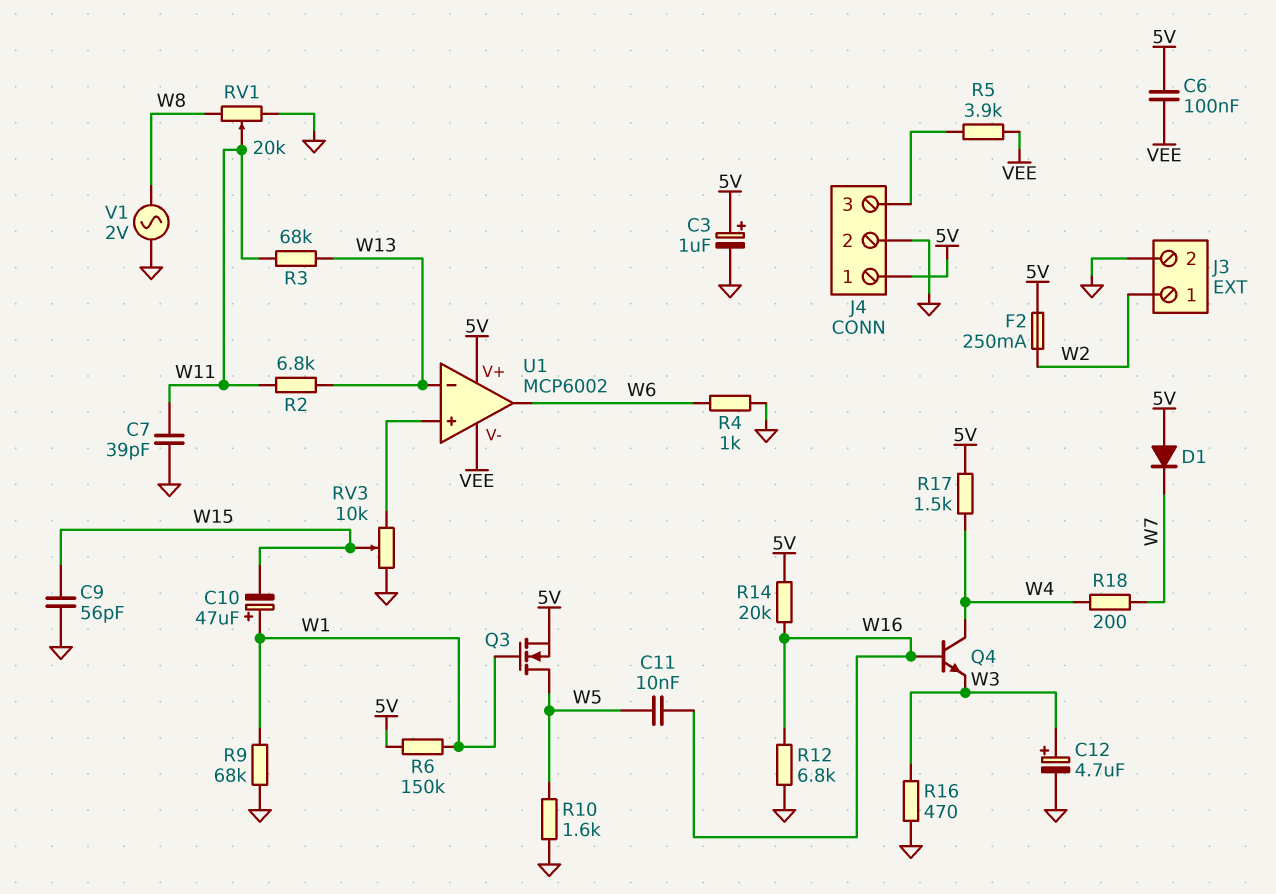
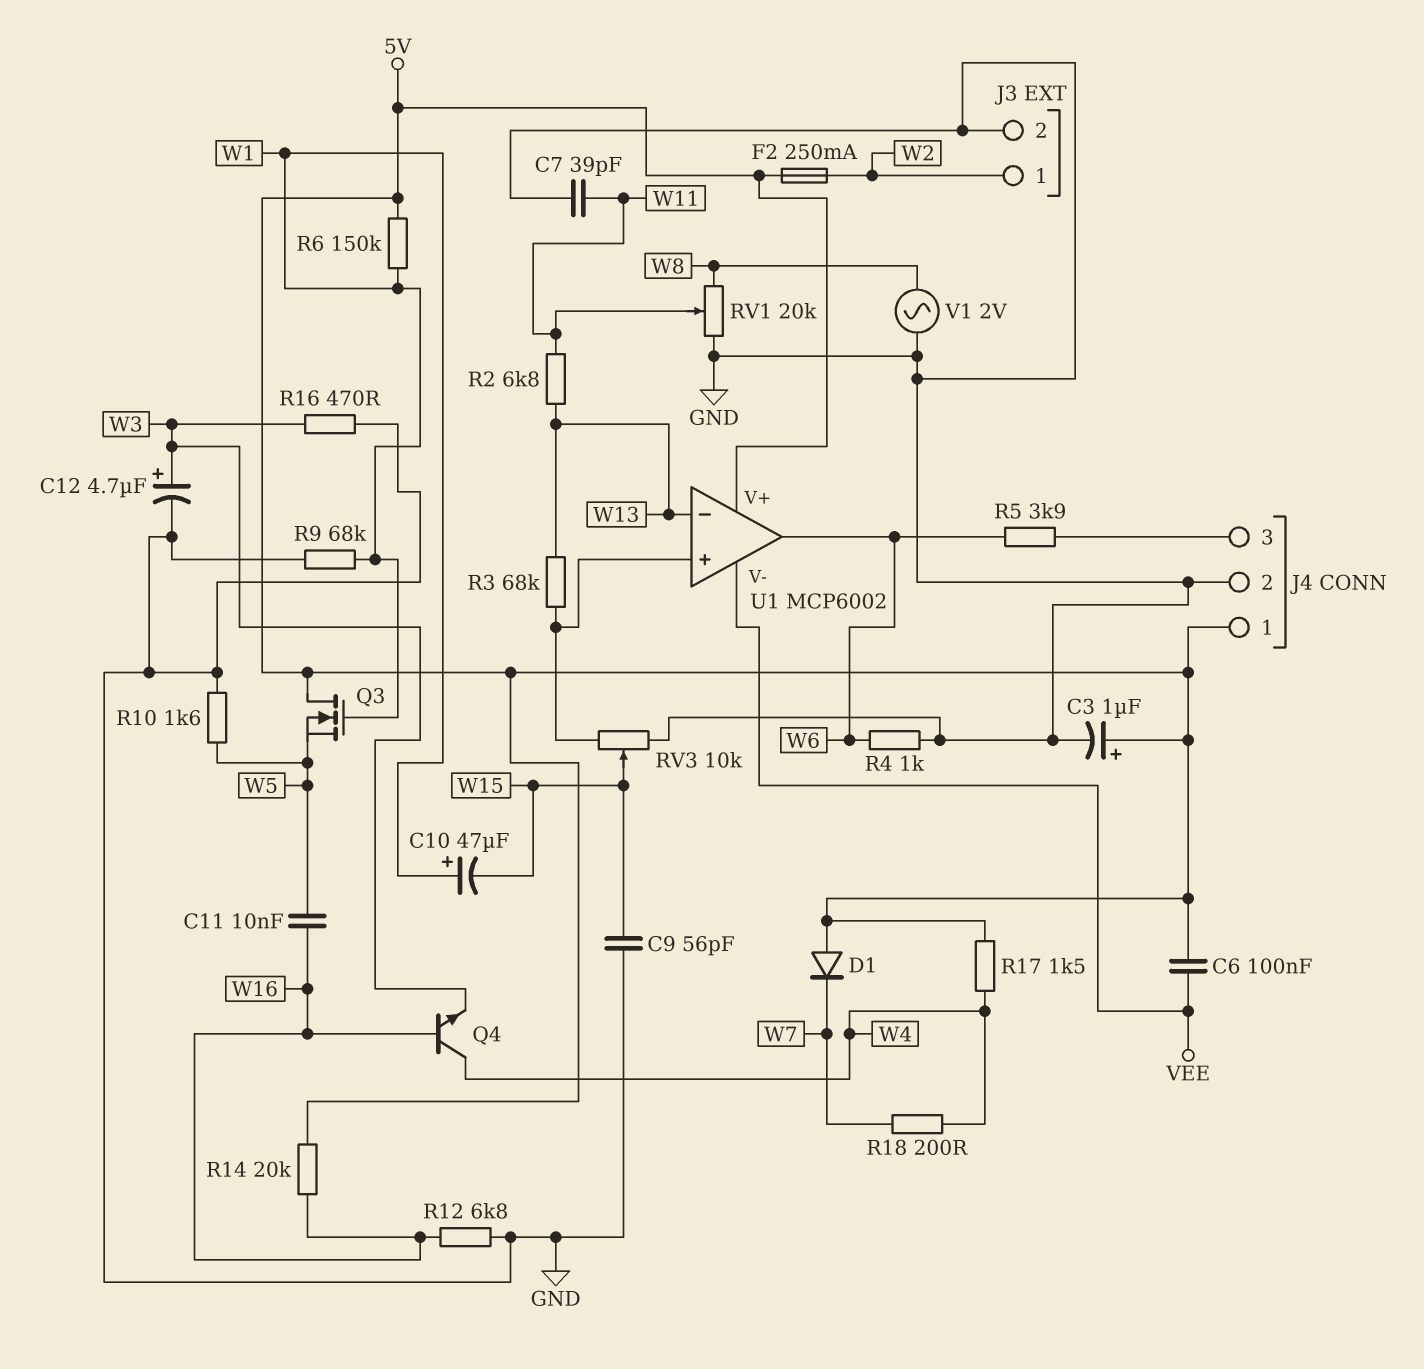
Q3: NMOS (G W1, D W5, S 5V) -> NMOS (G W1, D 5V, S W5)
R3: 68k (W11, W13) -> 68k (U1/in+, W13)
R5: 3.9k (J4/3, VEE) -> 3.9k (J4/3, W6)

